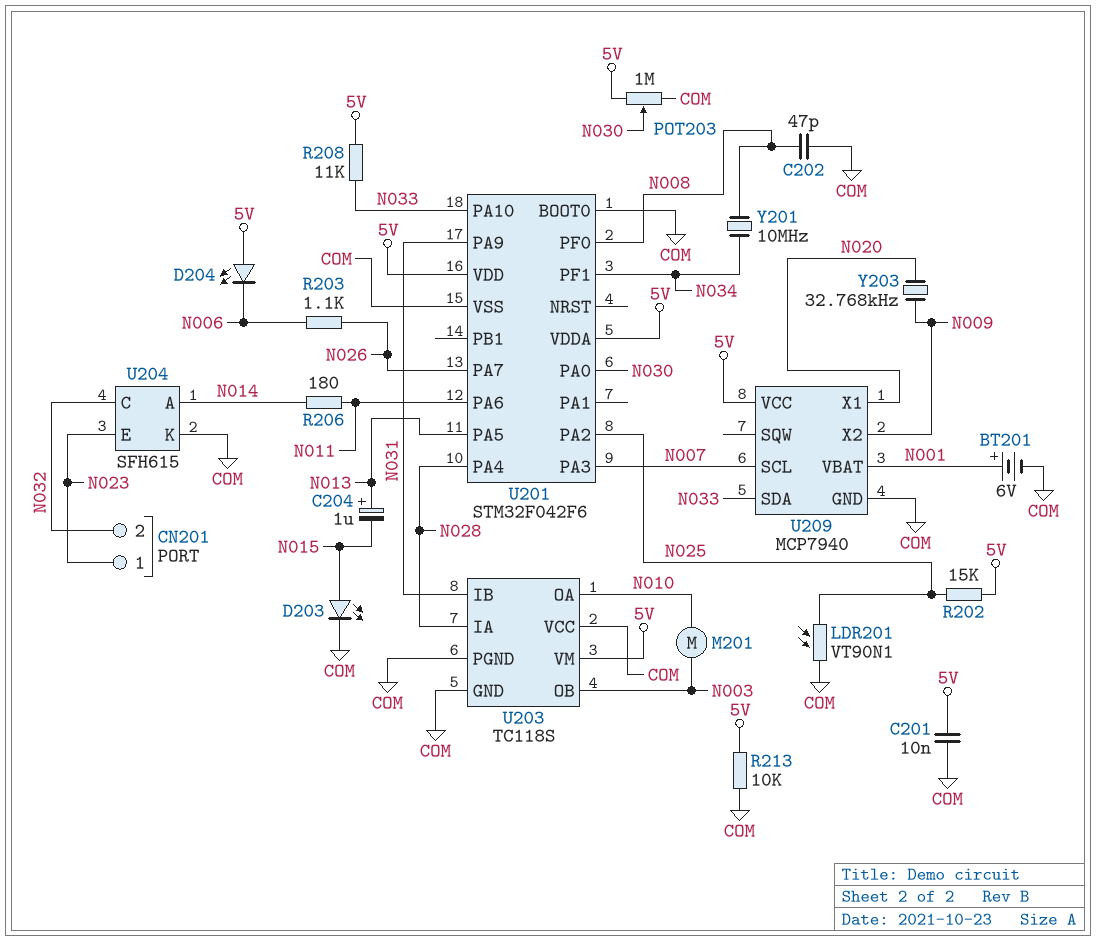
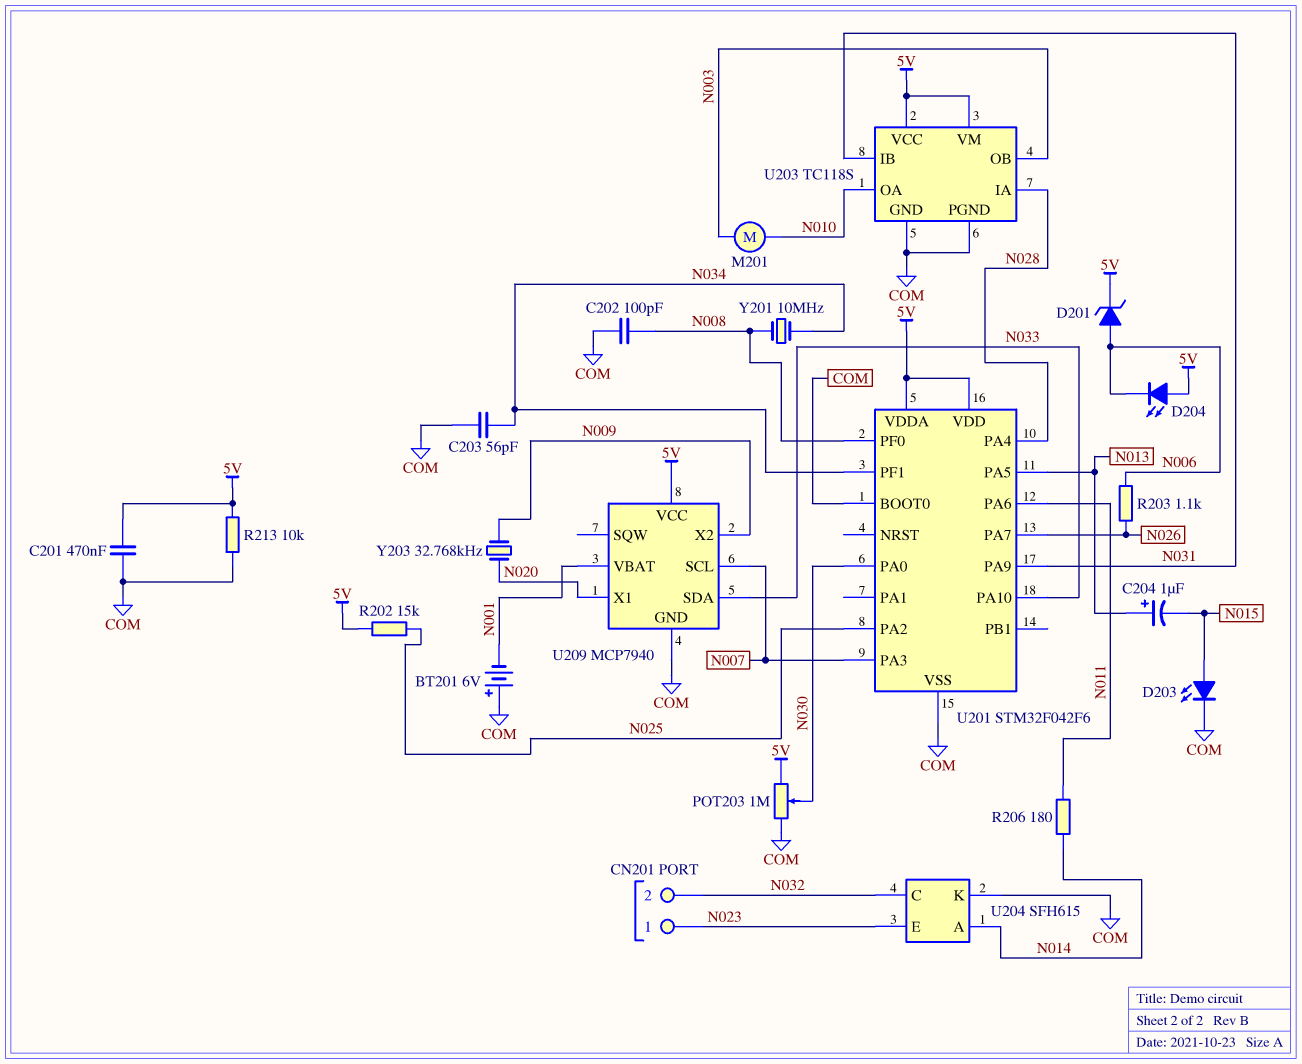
BT201: 6V (plus N001, minus COM) -> 6V (plus COM, minus N001)
C201: 10nF (5V, COM) -> 470nF (5V, COM)
C202: 47pF (COM, N008) -> 100pF (COM, N008)
C203: none -> 56pF (COM, N034)
D201: none -> zener (A N006, K 5V)
LDR201: VT90N1 (COM, N025) -> none
R208: 11k (5V, N033) -> none
U203 pin VCC: COM -> 5V

